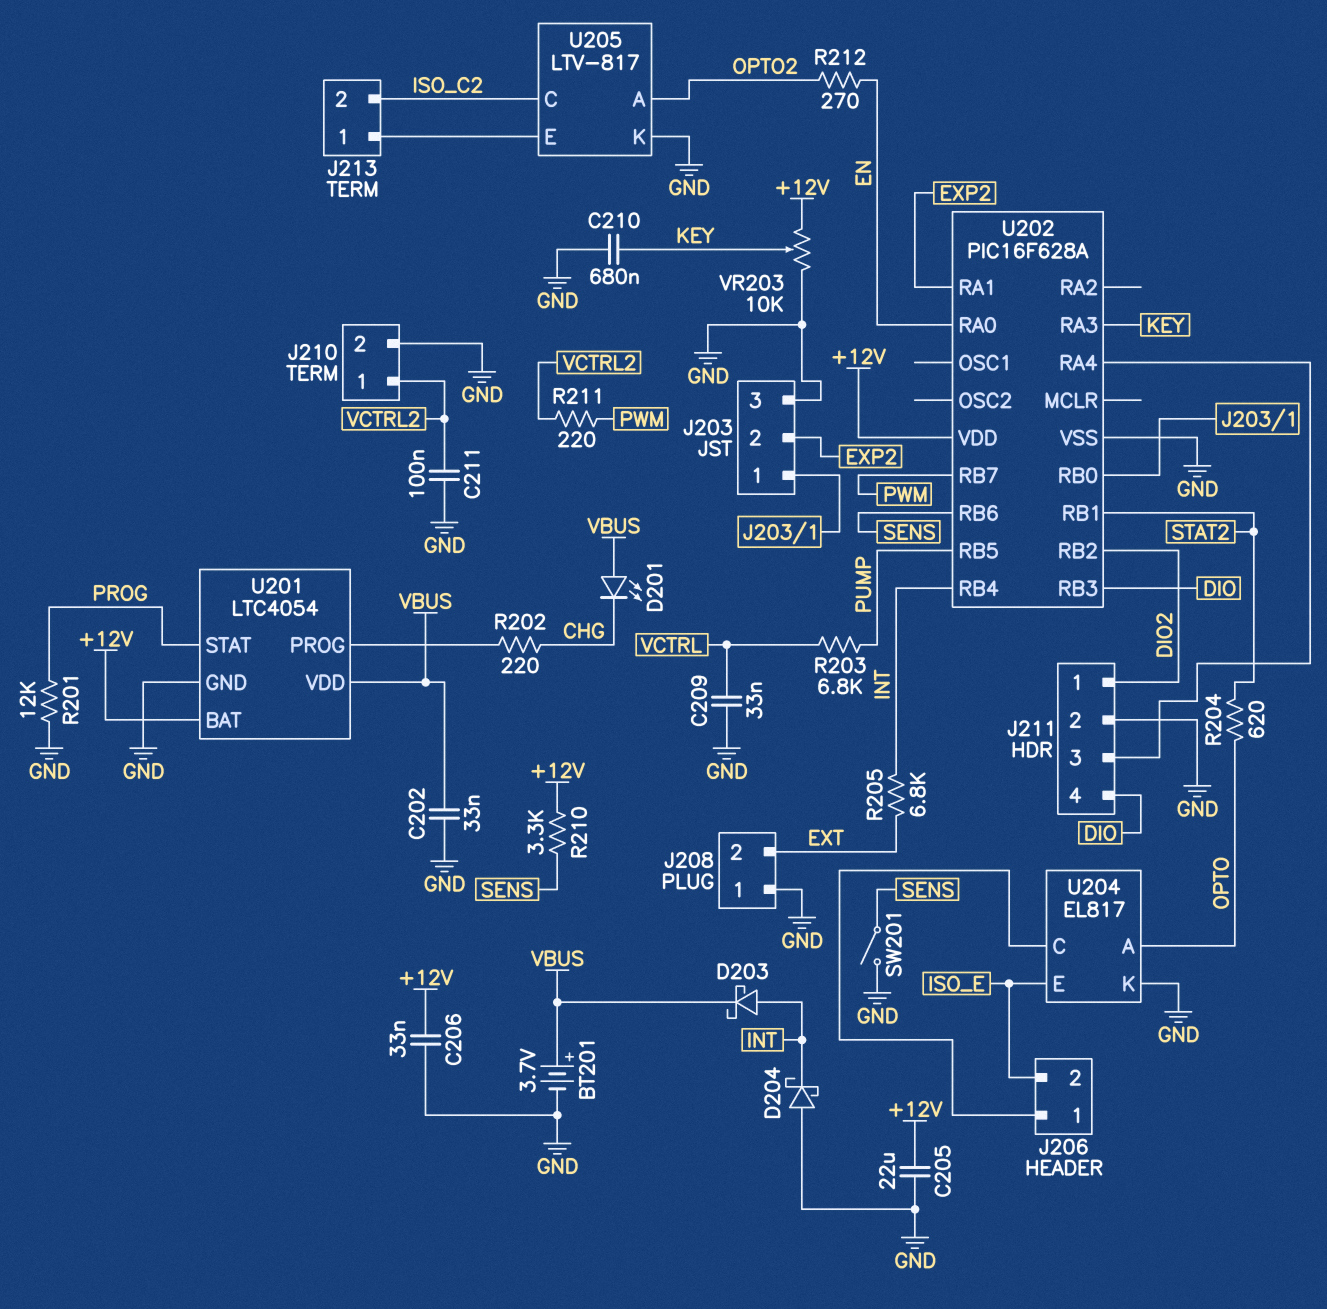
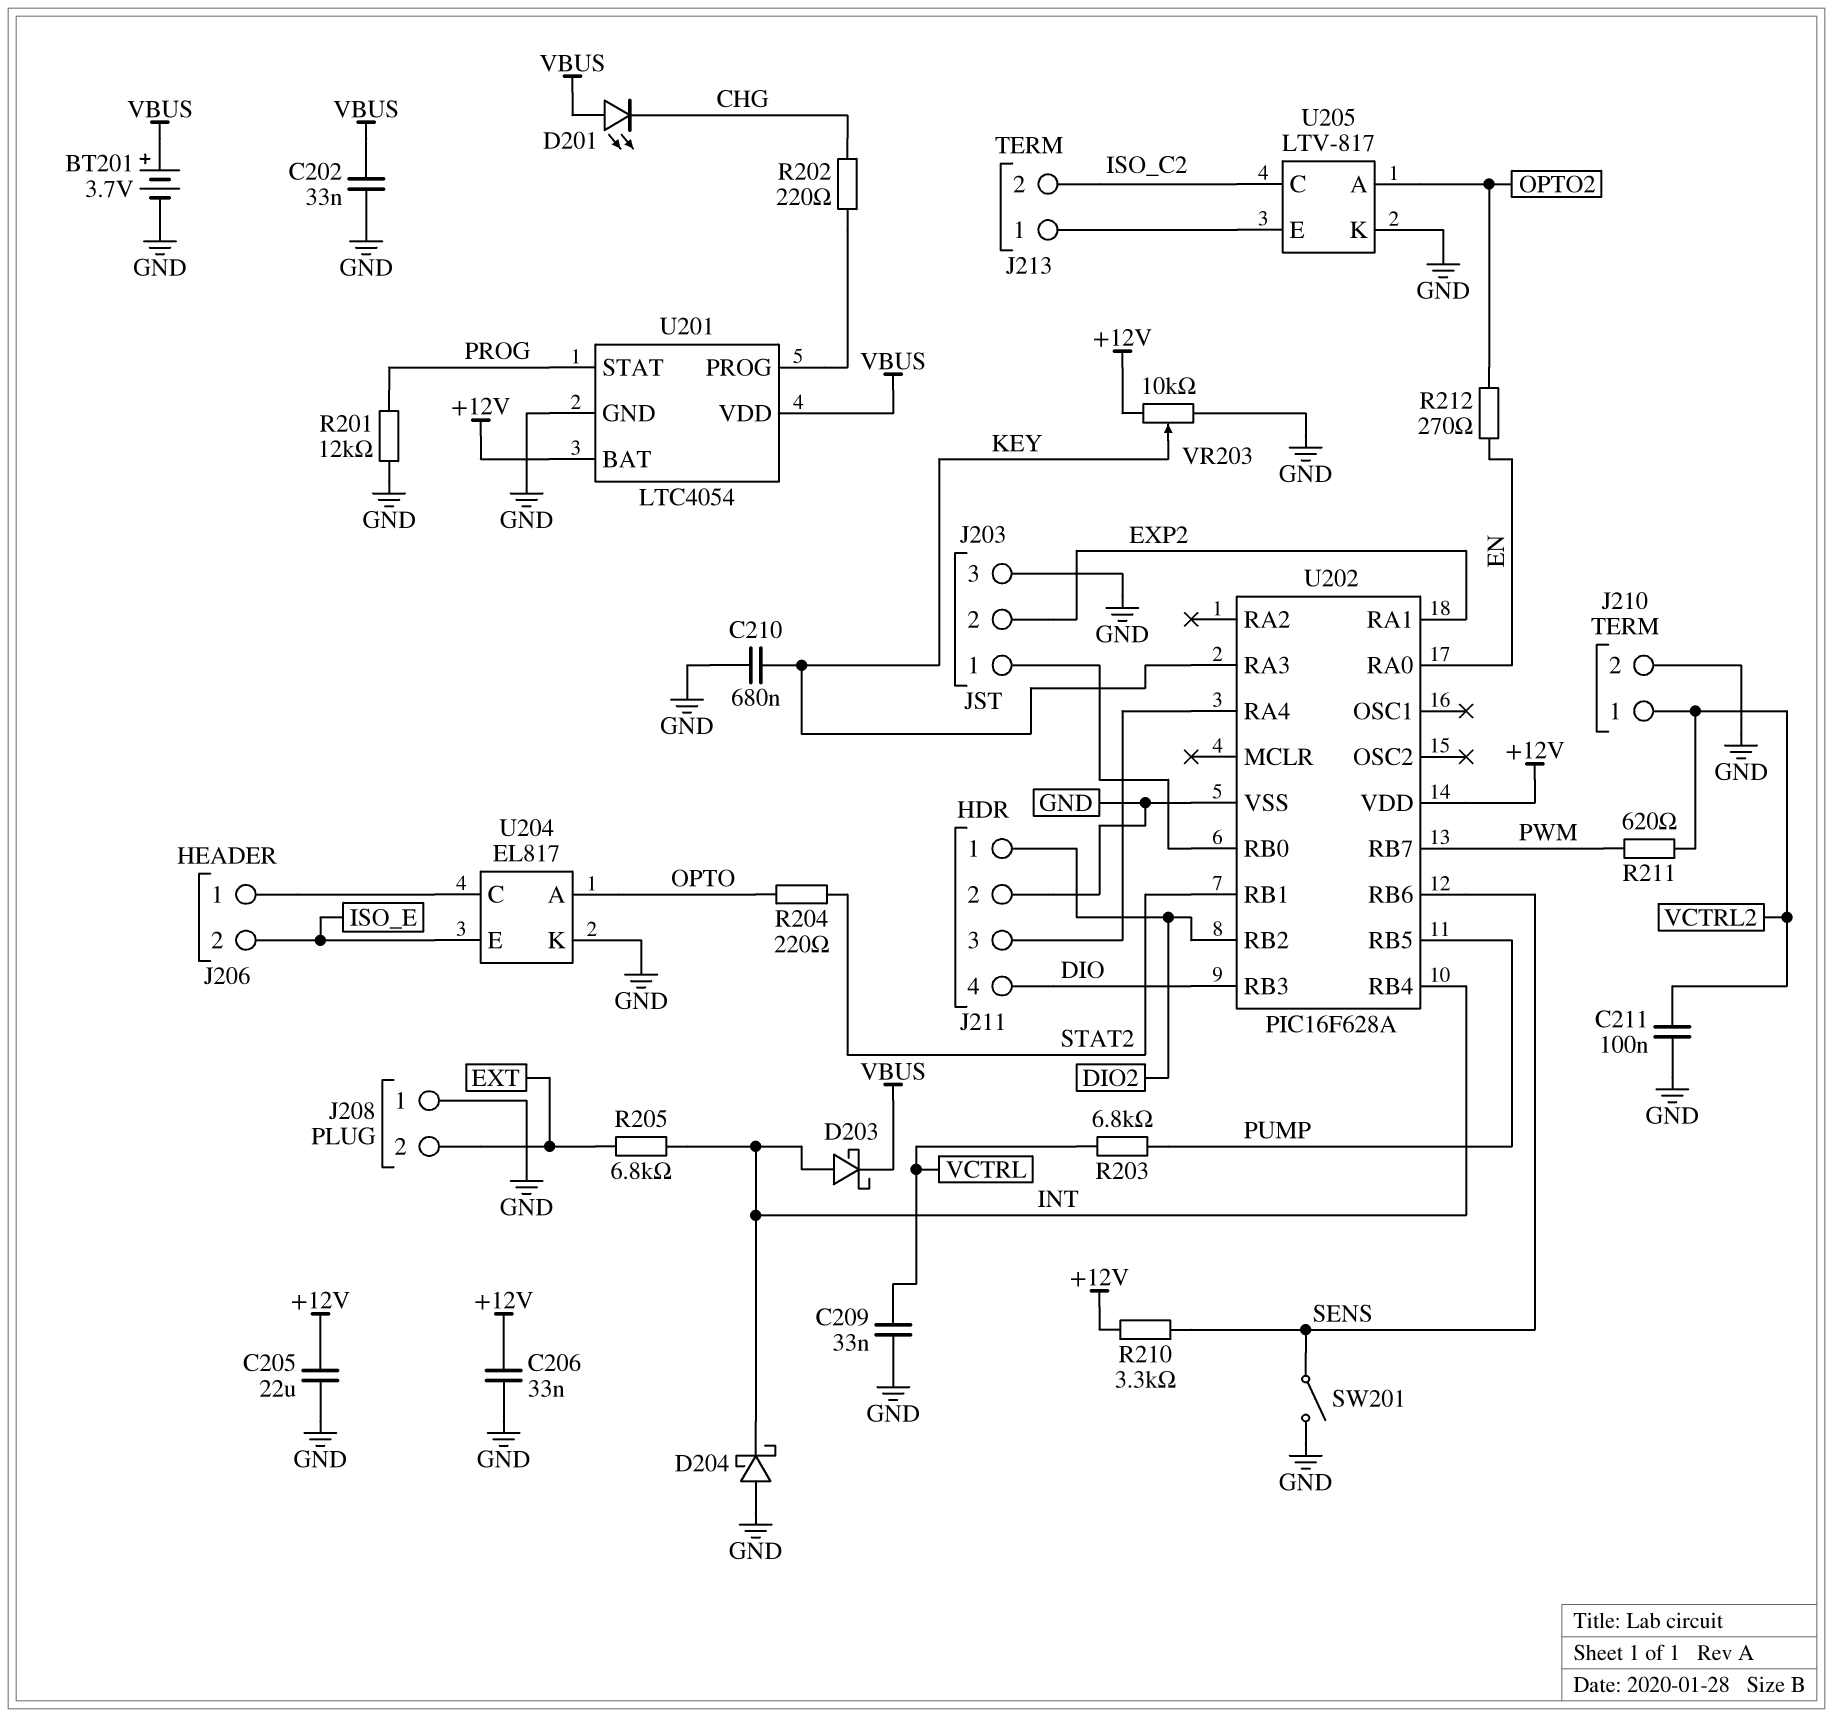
R204: 620 (OPTO, STAT2) -> 220 (OPTO, STAT2)
R211: 220 (PWM, VCTRL2) -> 620 (PWM, VCTRL2)

